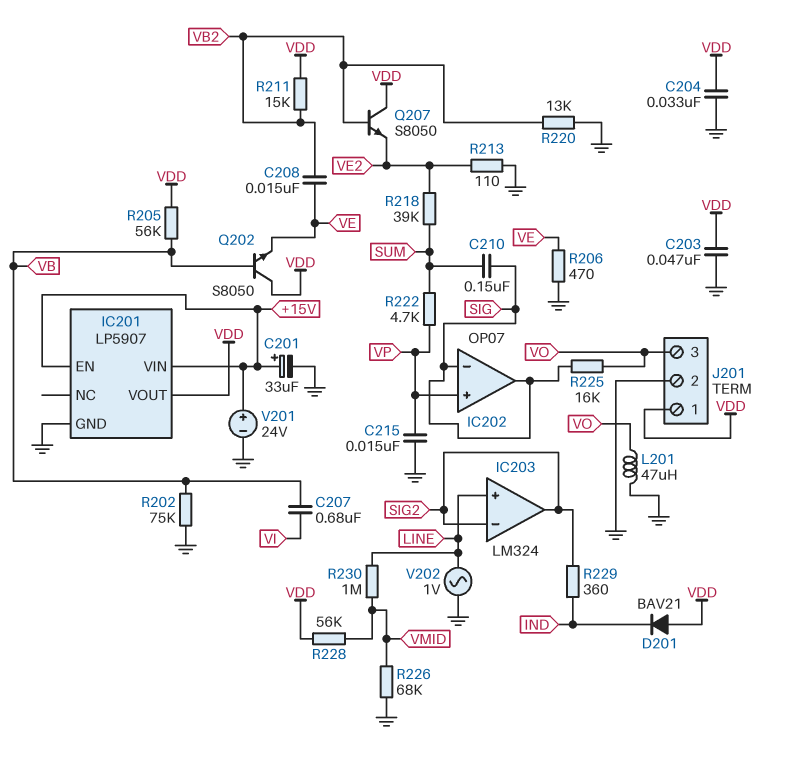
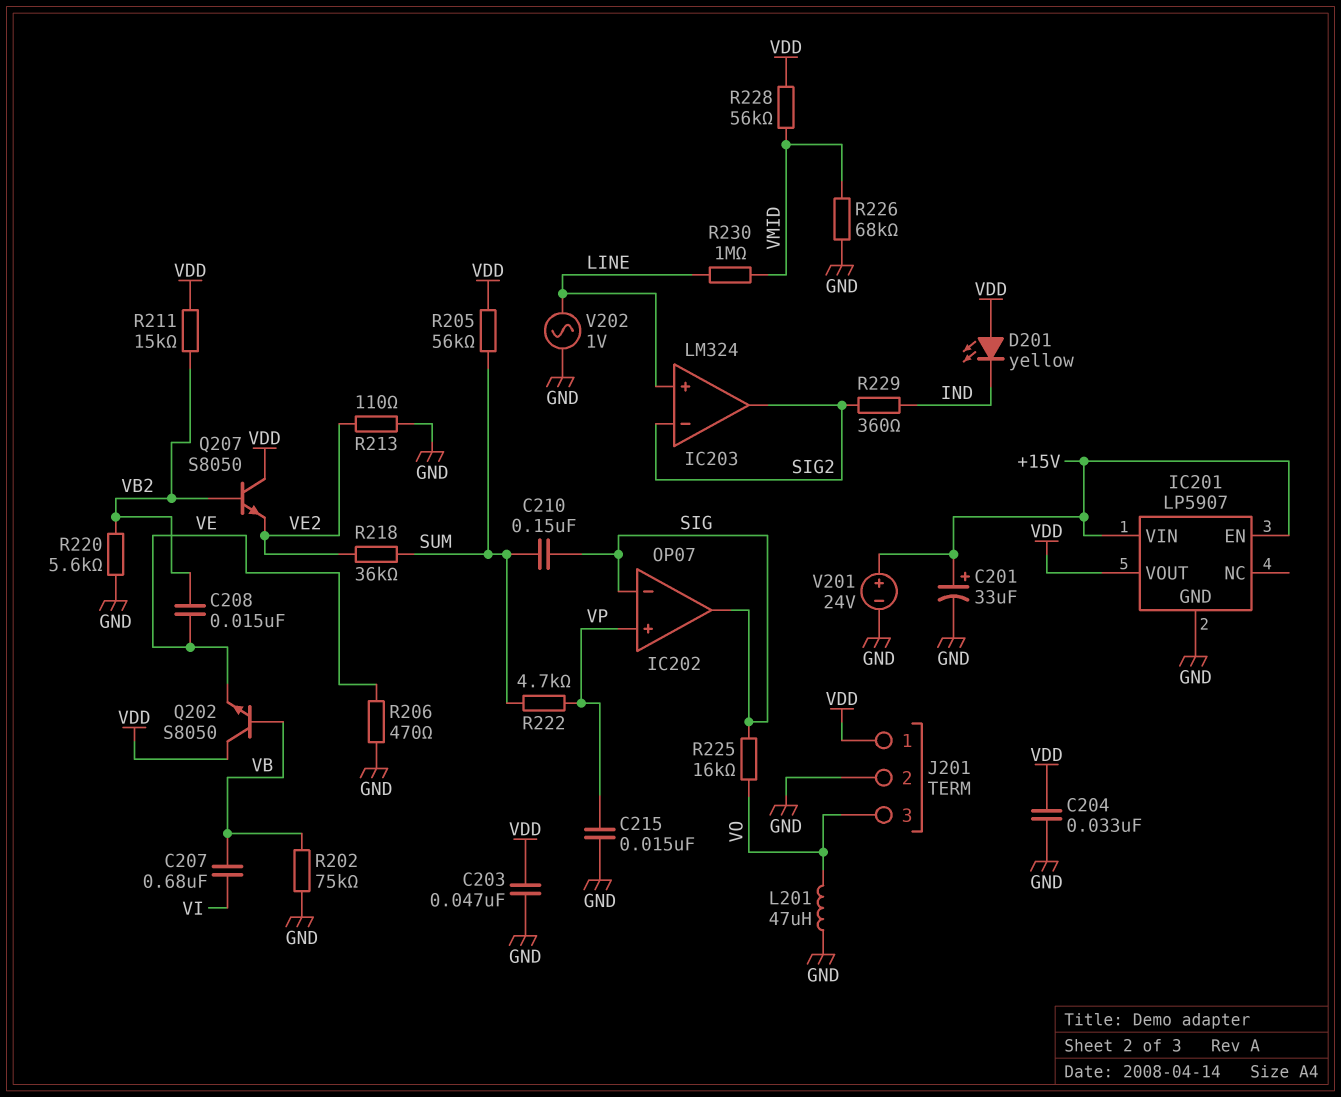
D201: diode BAV21 (A VDD, K IND) -> LED yellow (A VDD, K IND)
R205: 56k (VB, VDD) -> 56k (SUM, VDD)
R218: 39k (SUM, VE2) -> 36k (SUM, VE2)
R220: 13k (GND, VB2) -> 5.6k (GND, VB2)

